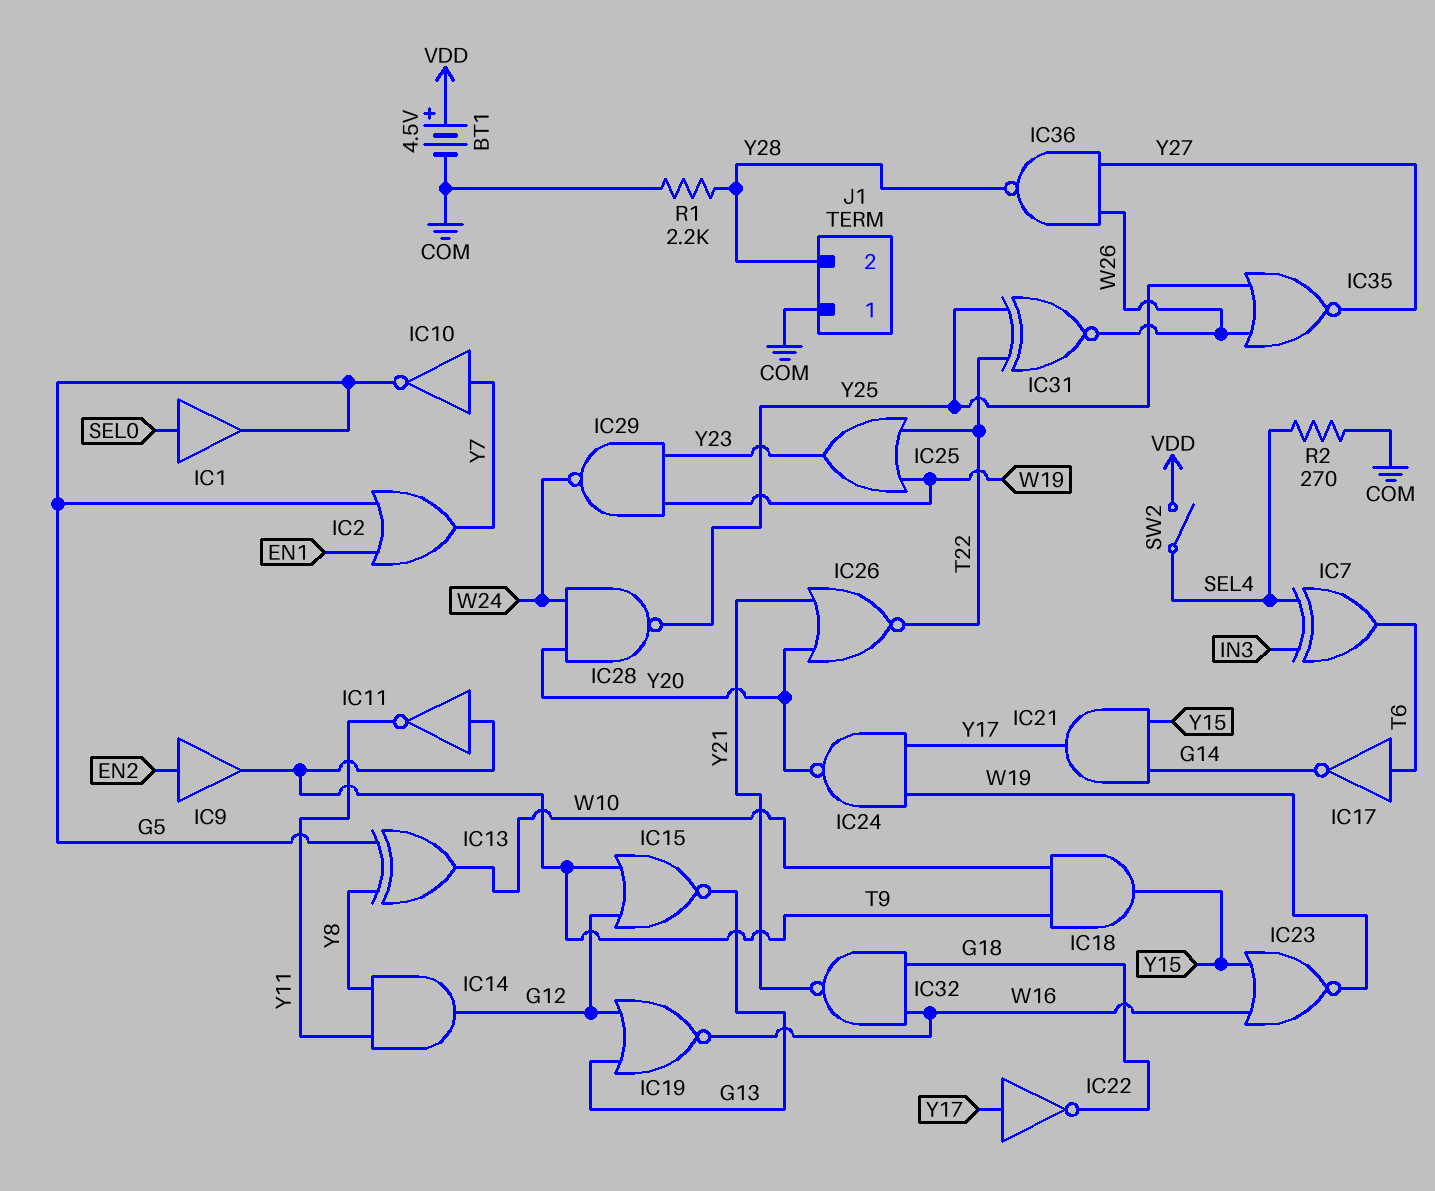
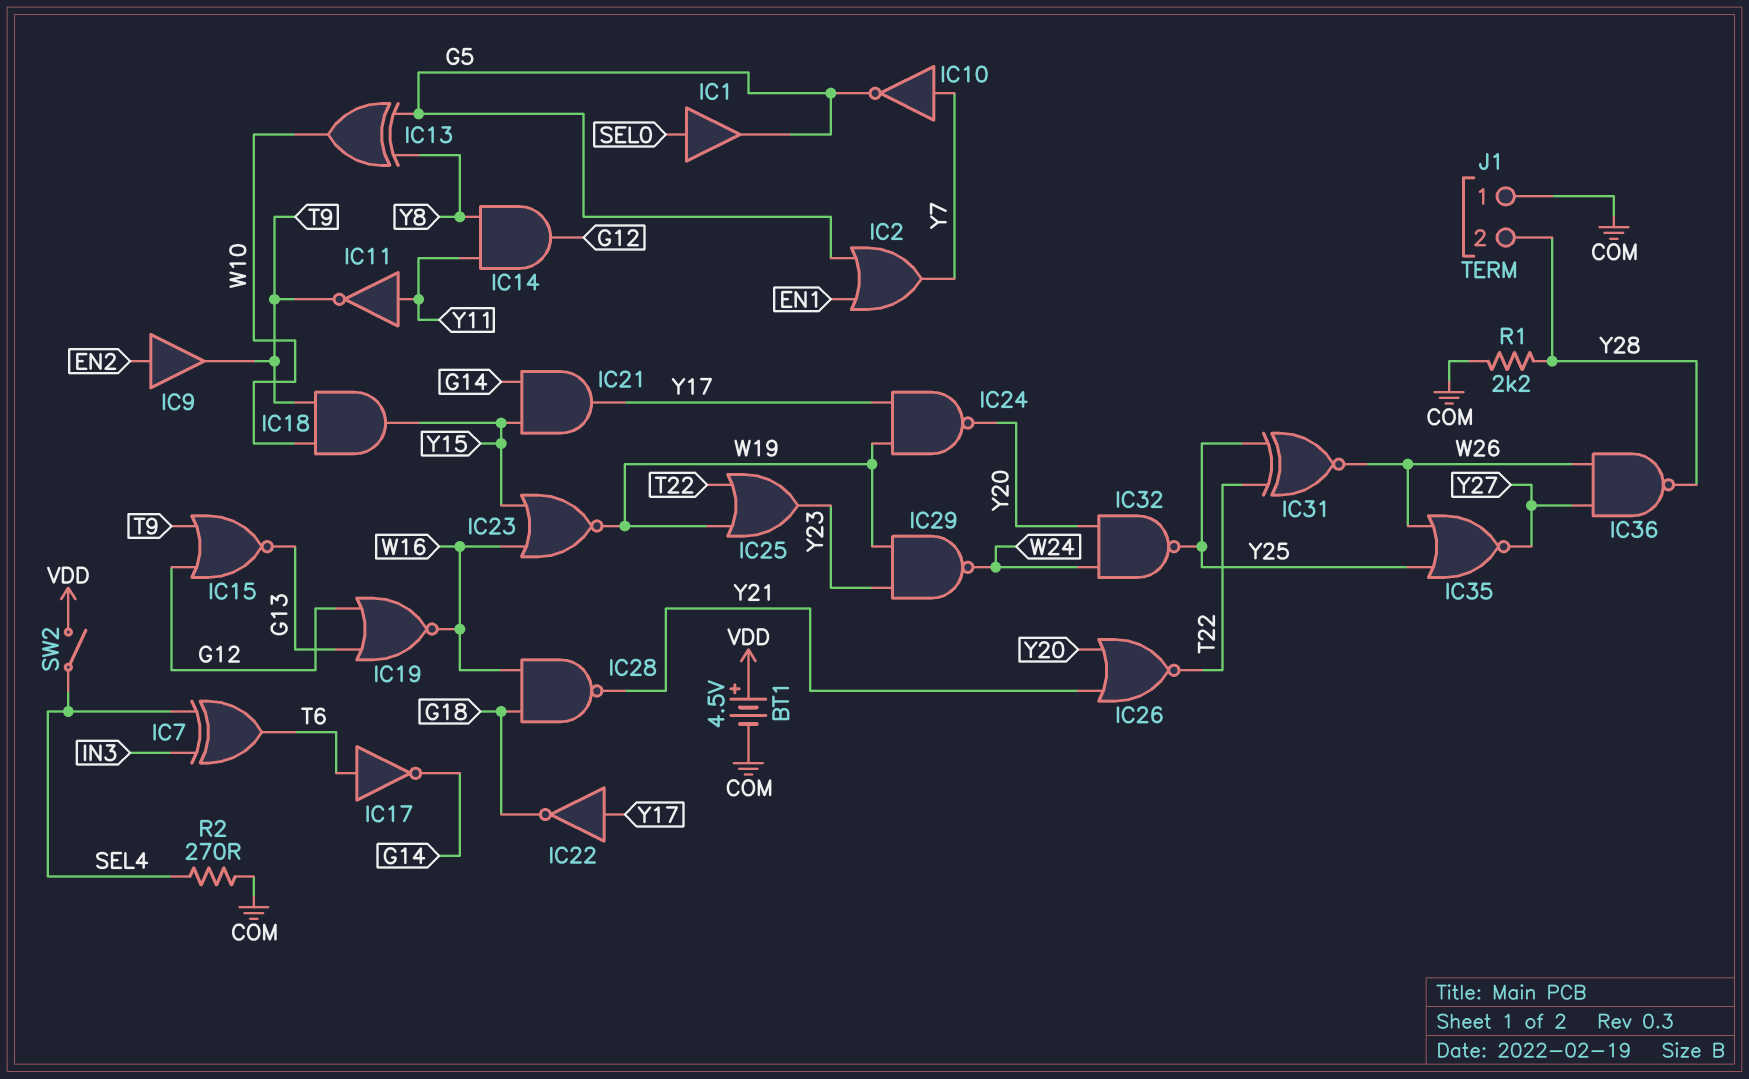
IC11: NOT (in T9, out Y11) -> NOT (in Y11, out T9)
IC28: NAND (in W24, in Y20, out Y25) -> NAND (in G18, in W16, out Y21)
IC32: NAND (in G18, in W16, out Y21) -> NAND (in W24, in Y20, out Y25)

